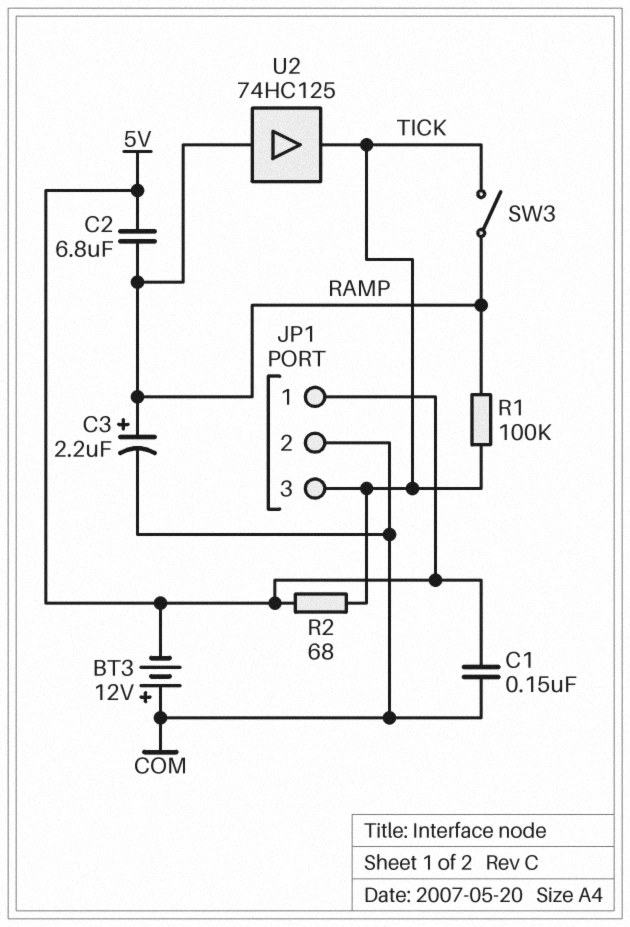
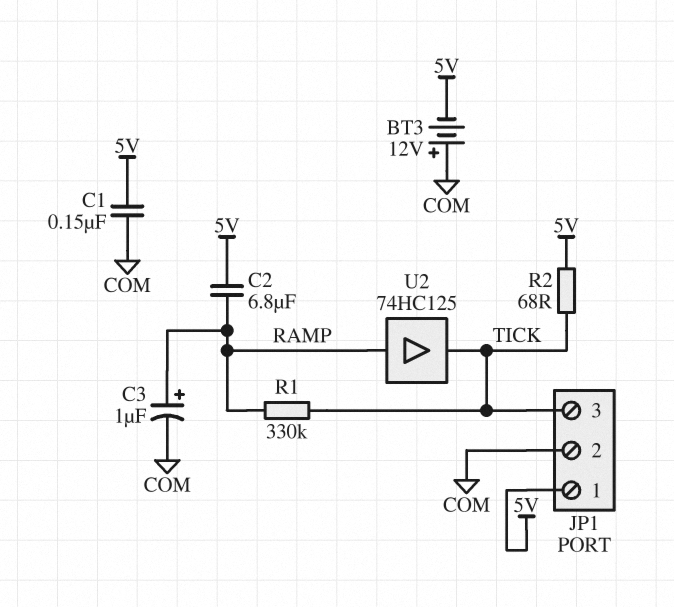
C3: 2.2uF (plus RAMP, minus COM) -> 1uF (plus RAMP, minus COM)
R1: 100k (RAMP, TICK) -> 330k (RAMP, TICK)
SW3: switch (RAMP, TICK) -> none

